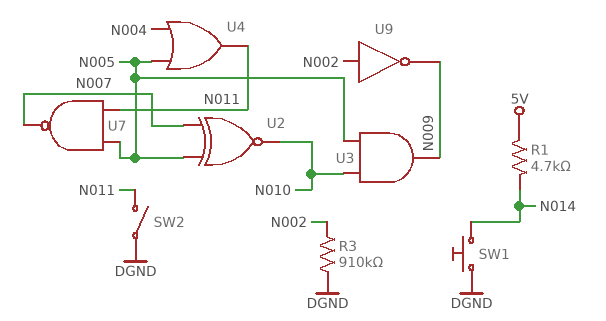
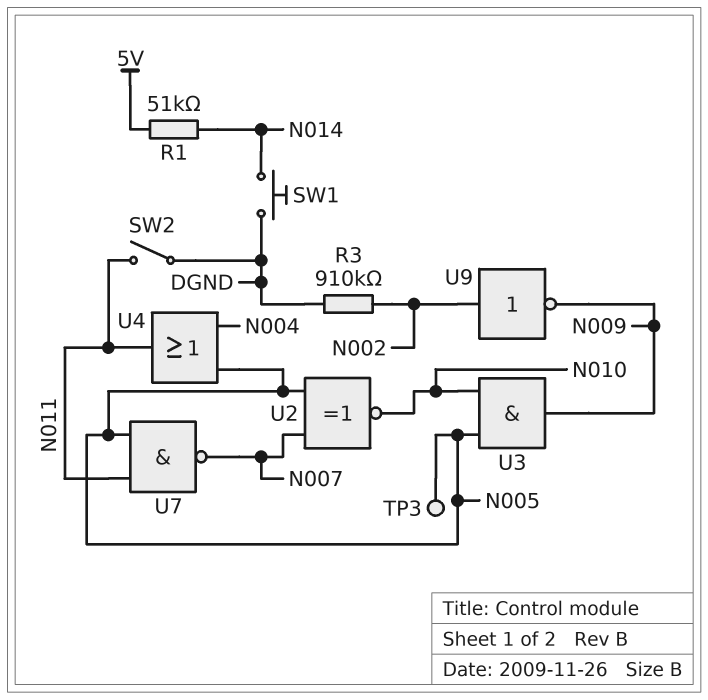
R1: 4.7k (5V, N014) -> 51k (5V, N014)
TP3: none -> test point (N005)

